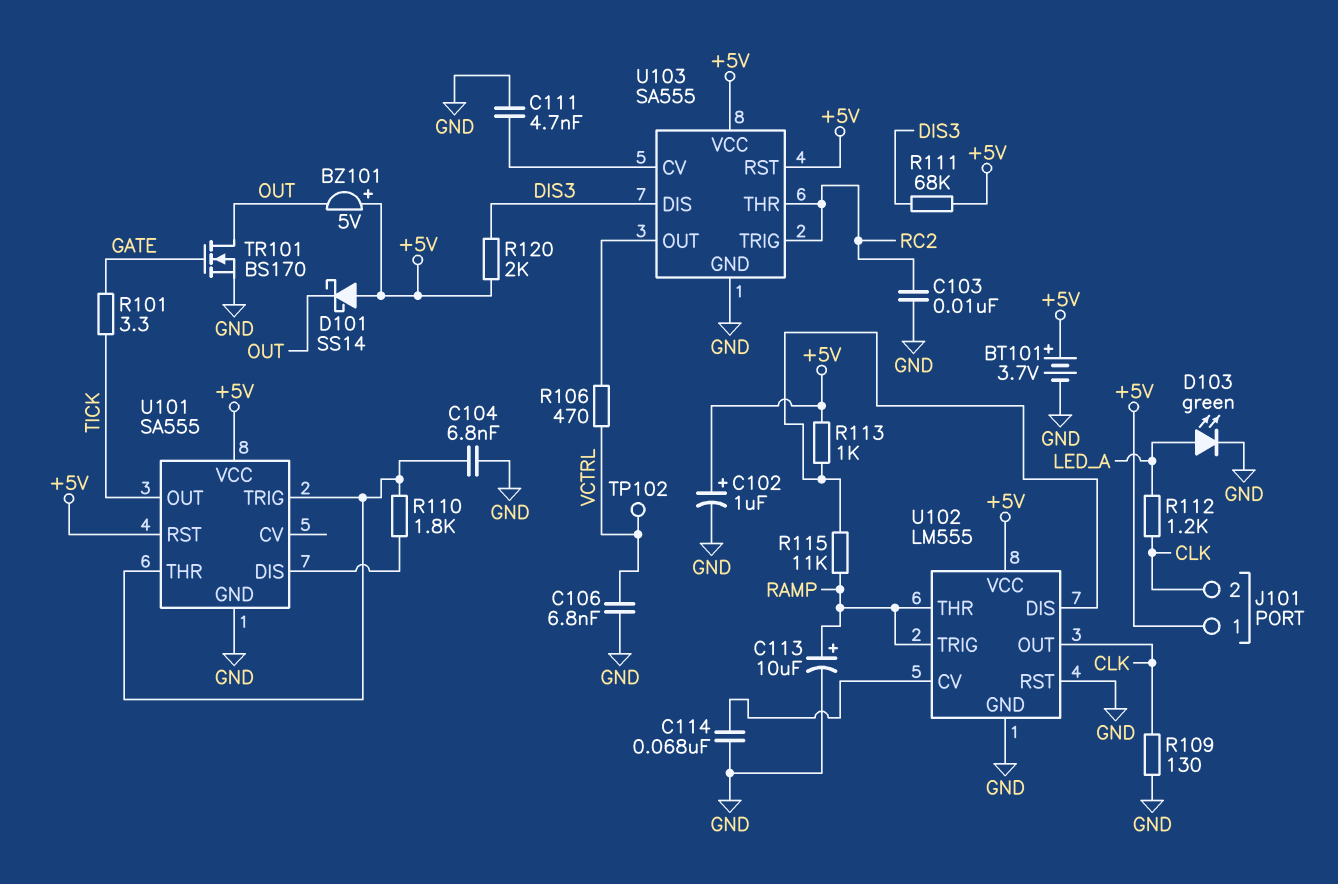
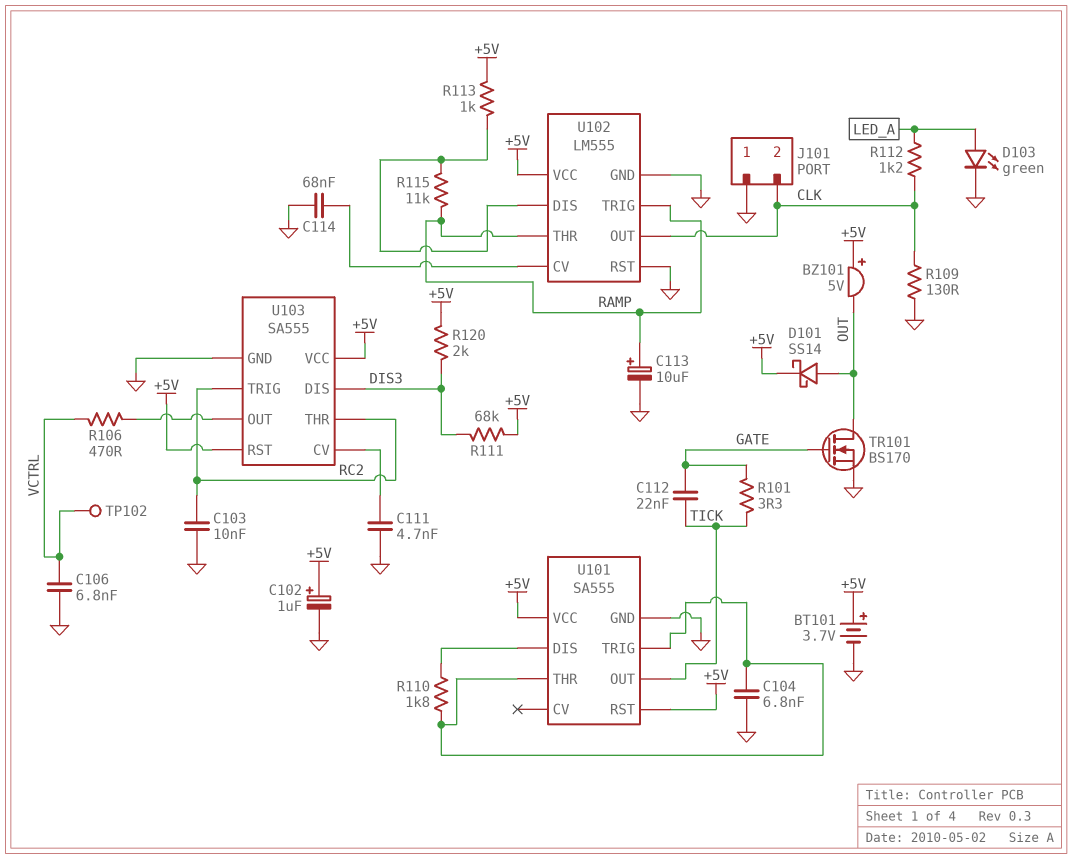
C112: none -> 22nF (GATE, TICK)
D101: schottky SS14 (A +5V, K OUT) -> schottky SS14 (A OUT, K +5V)
J101 pin 1: +5V -> GND

